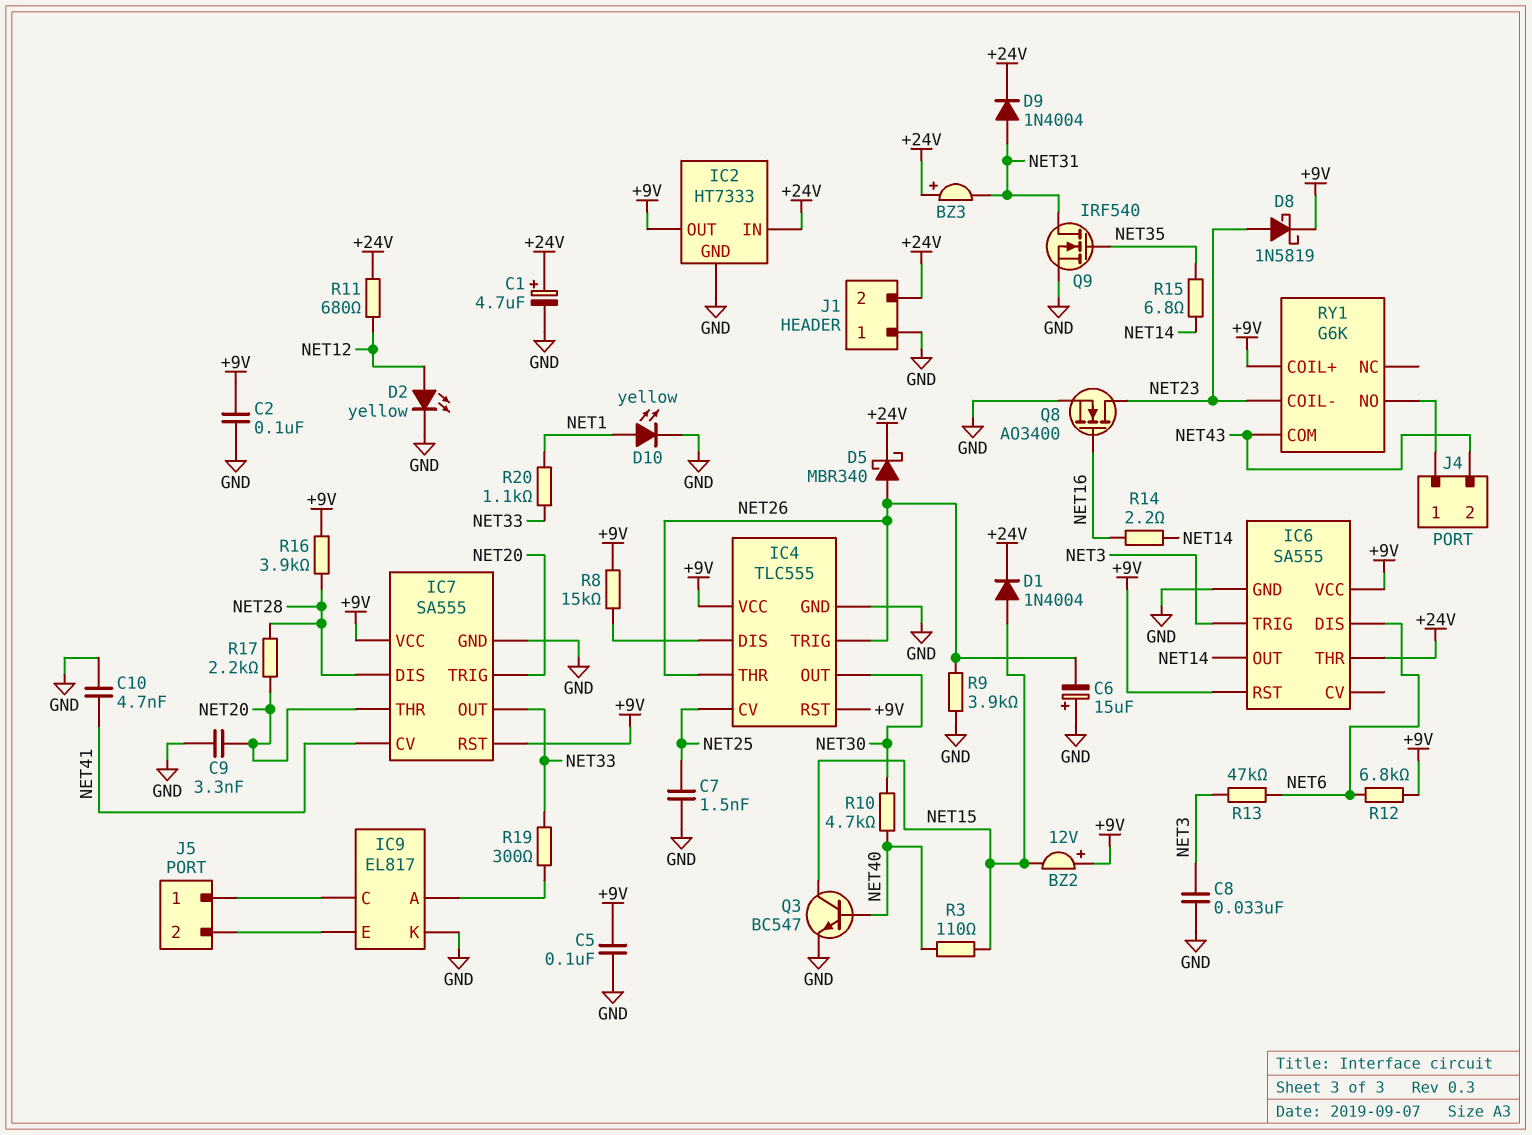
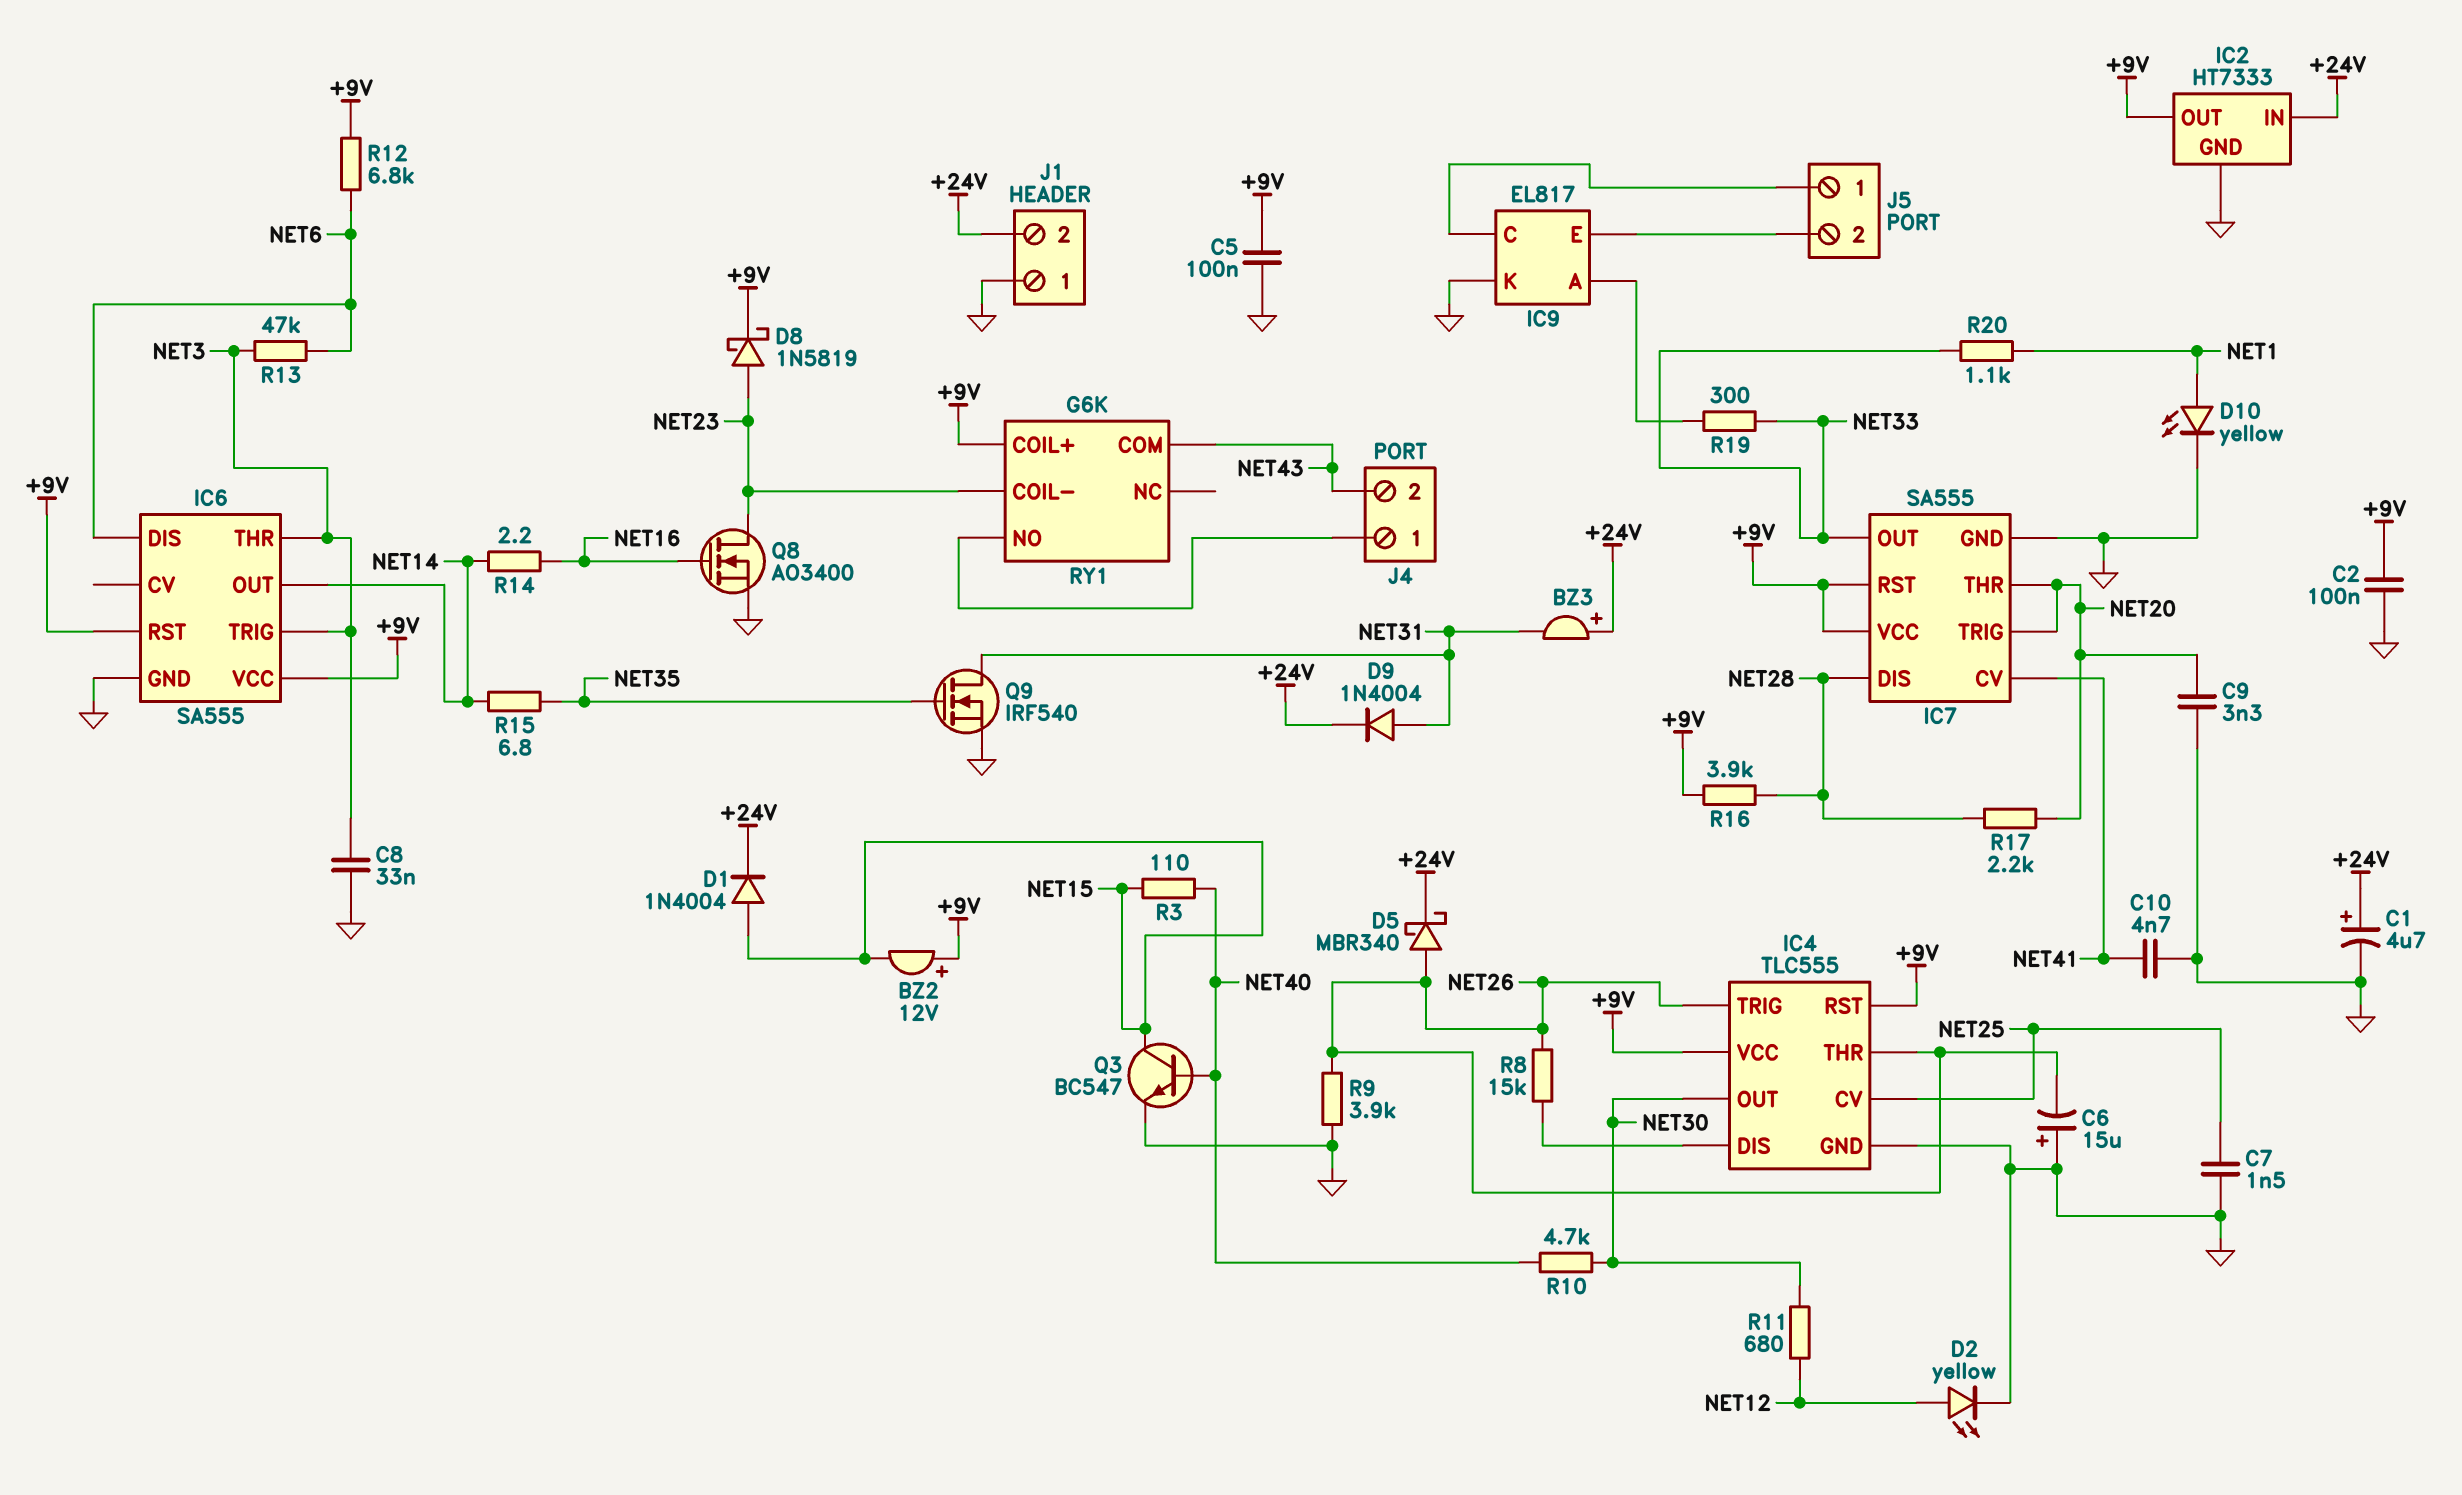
IC6 pin THR: +24V -> NET3
R8: 15k (+9V, IC4/DIS) -> 15k (IC4/DIS, NET26)
R11: 680 (+24V, NET12) -> 680 (NET12, NET30)

